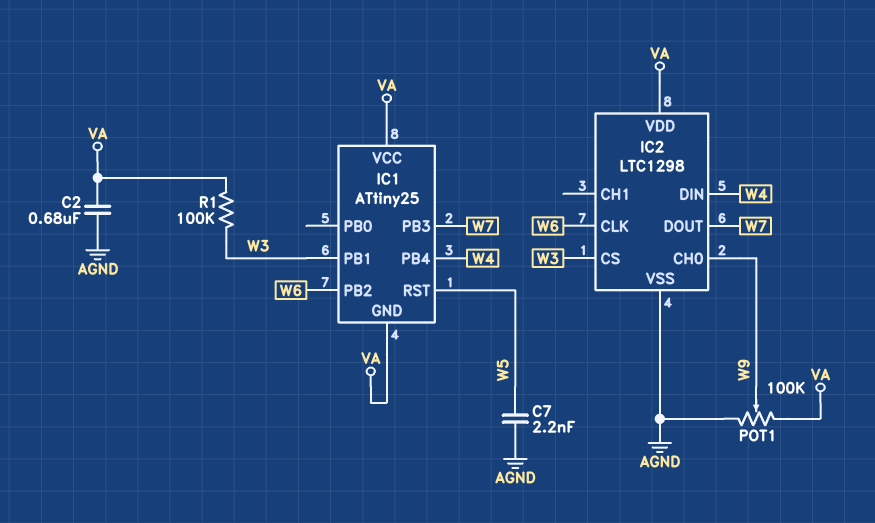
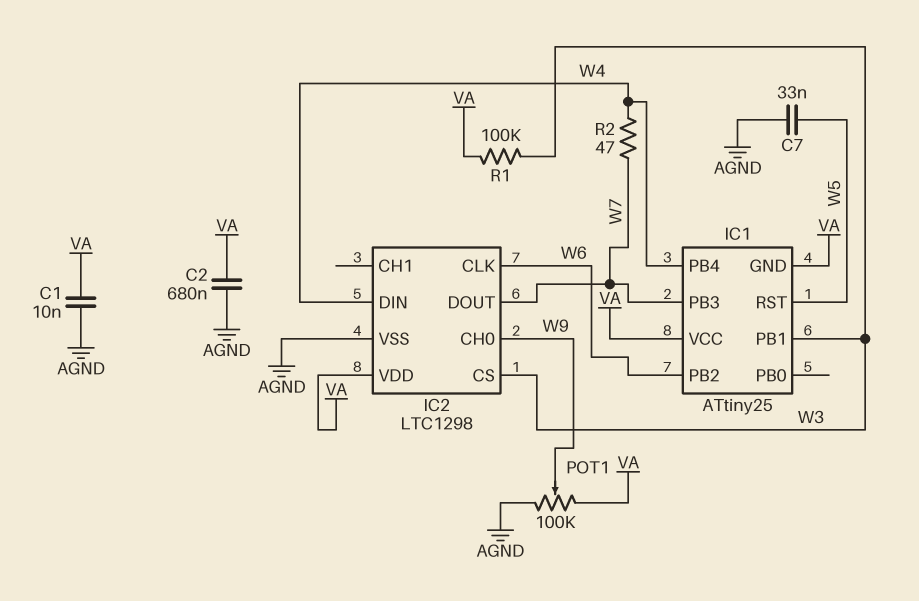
C1: none -> 10nF (AGND, VA)
C7: 2.2nF (AGND, W5) -> 33nF (AGND, W5)
R2: none -> 47 (W4, W7)

